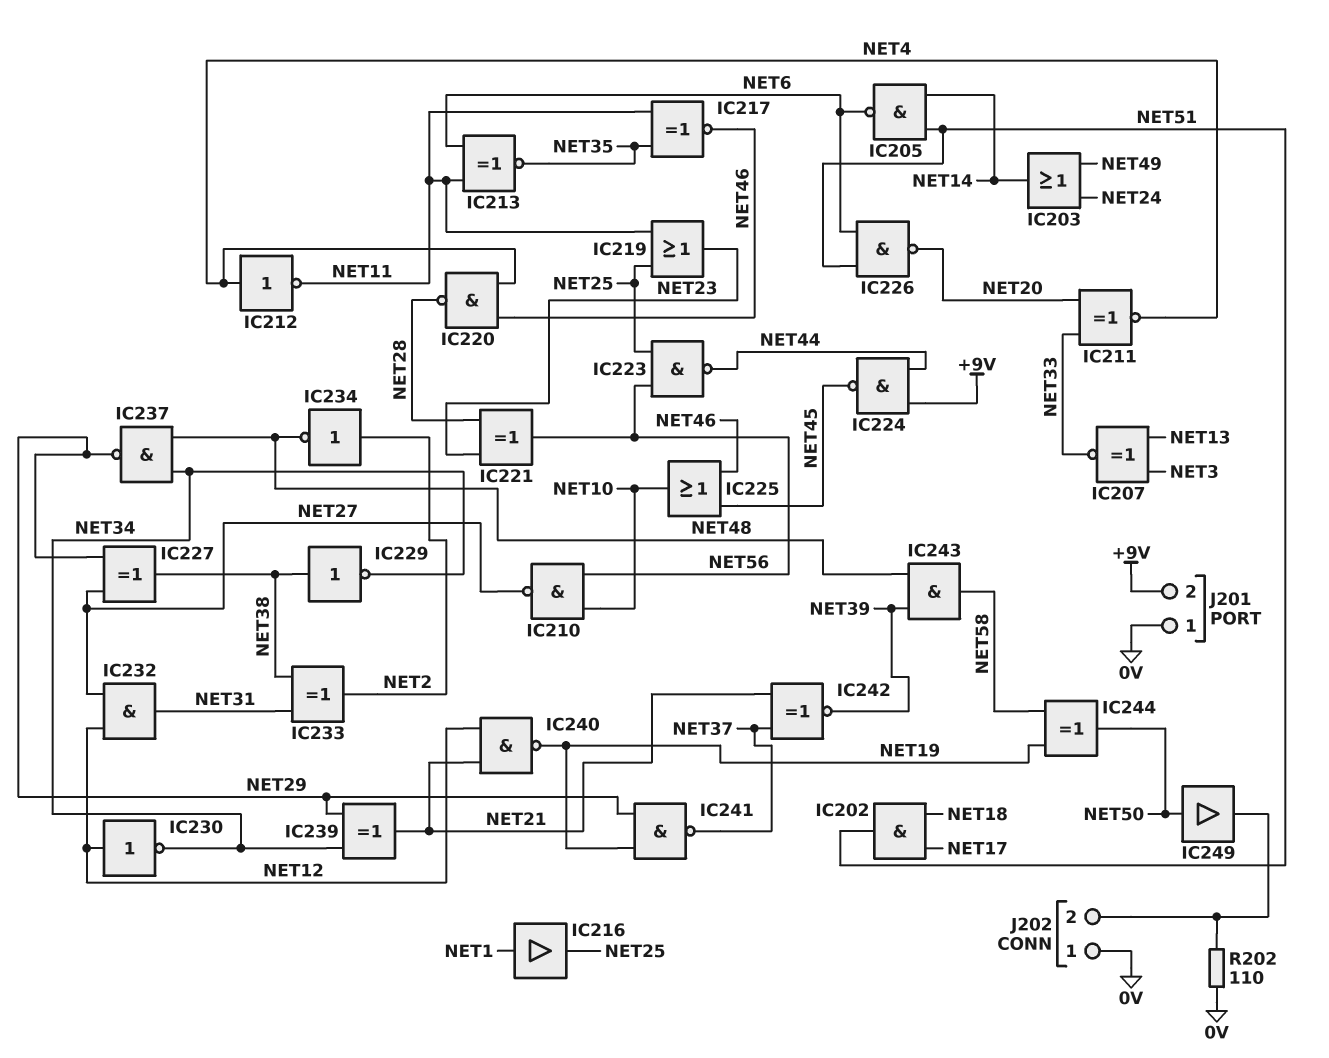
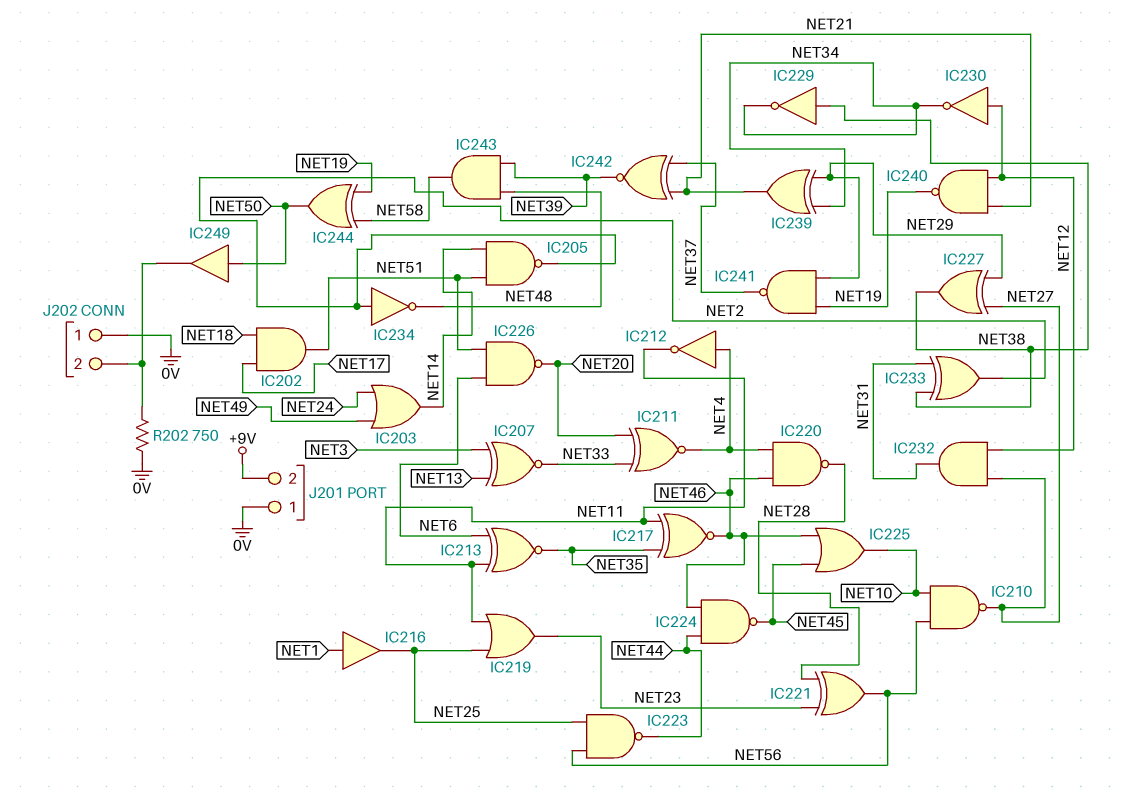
IC205: NAND (in NET14, in NET51, out NET6) -> NAND (in NET14, in NET51, out NET2)
IC224: NAND (in +9V, in NET44, out NET45) -> NAND (in NET44, in NET46, out NET45)
IC237: NAND (in NET34, in NET48, out NET29) -> none
R202: 110 (0V, J202/2) -> 750 (0V, J202/2)

